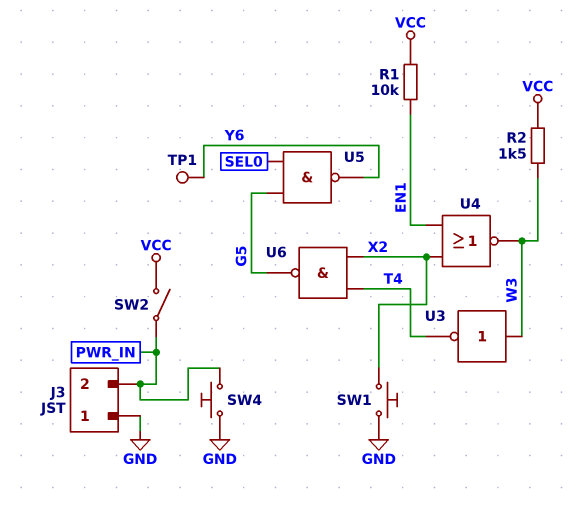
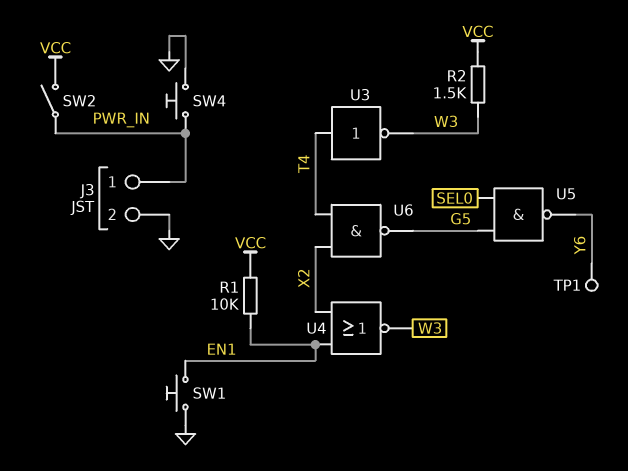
J3 pin 1: GND -> PWR_IN
J3 pin 2: PWR_IN -> GND
SW1: button (GND, X2) -> button (EN1, GND)
U3: NOT (in W3, out T4) -> NOT (in T4, out W3)

